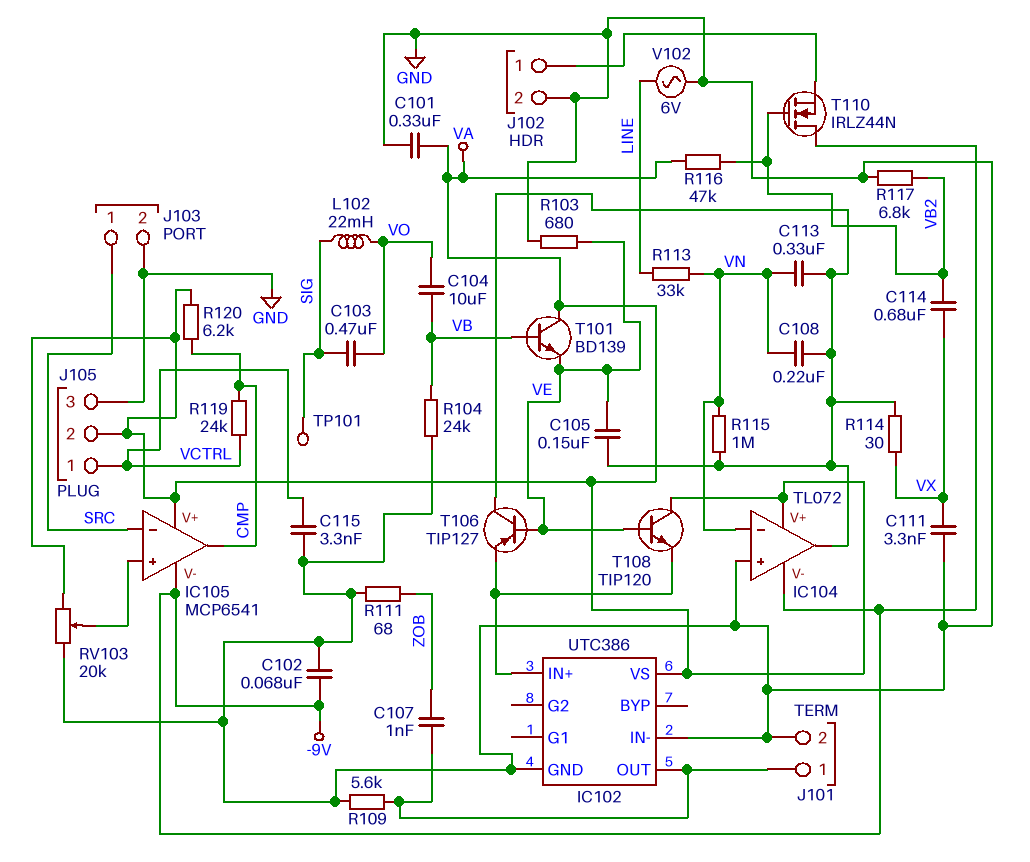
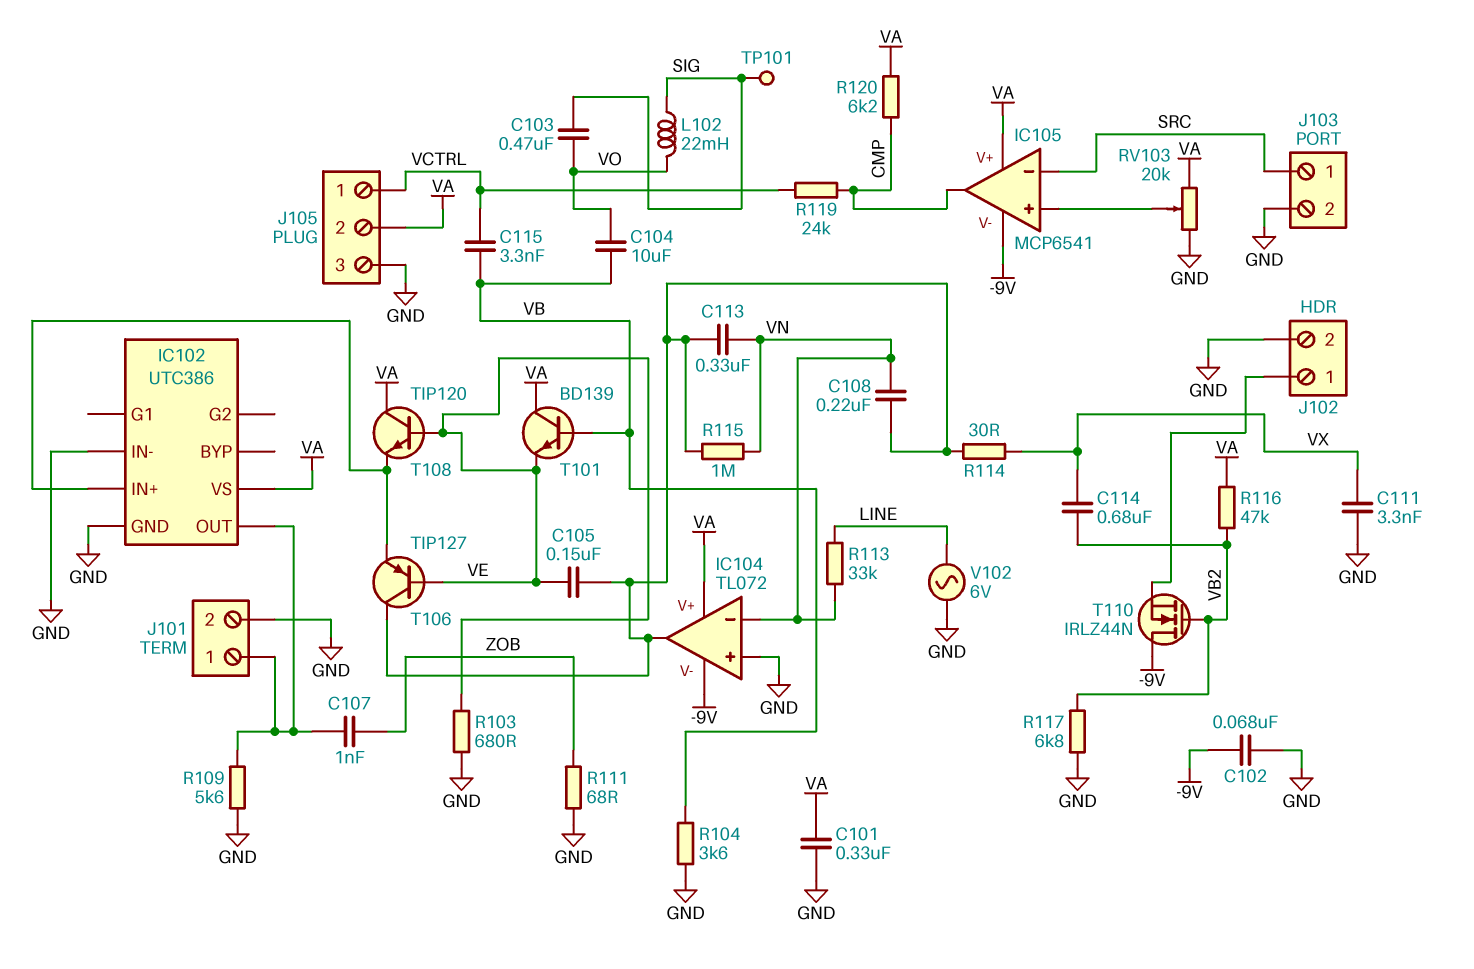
C115: 3.3nF (GND, VCTRL) -> 3.3nF (VB, VCTRL)
R104: 24k (GND, VB) -> 3.6k (GND, VB)

